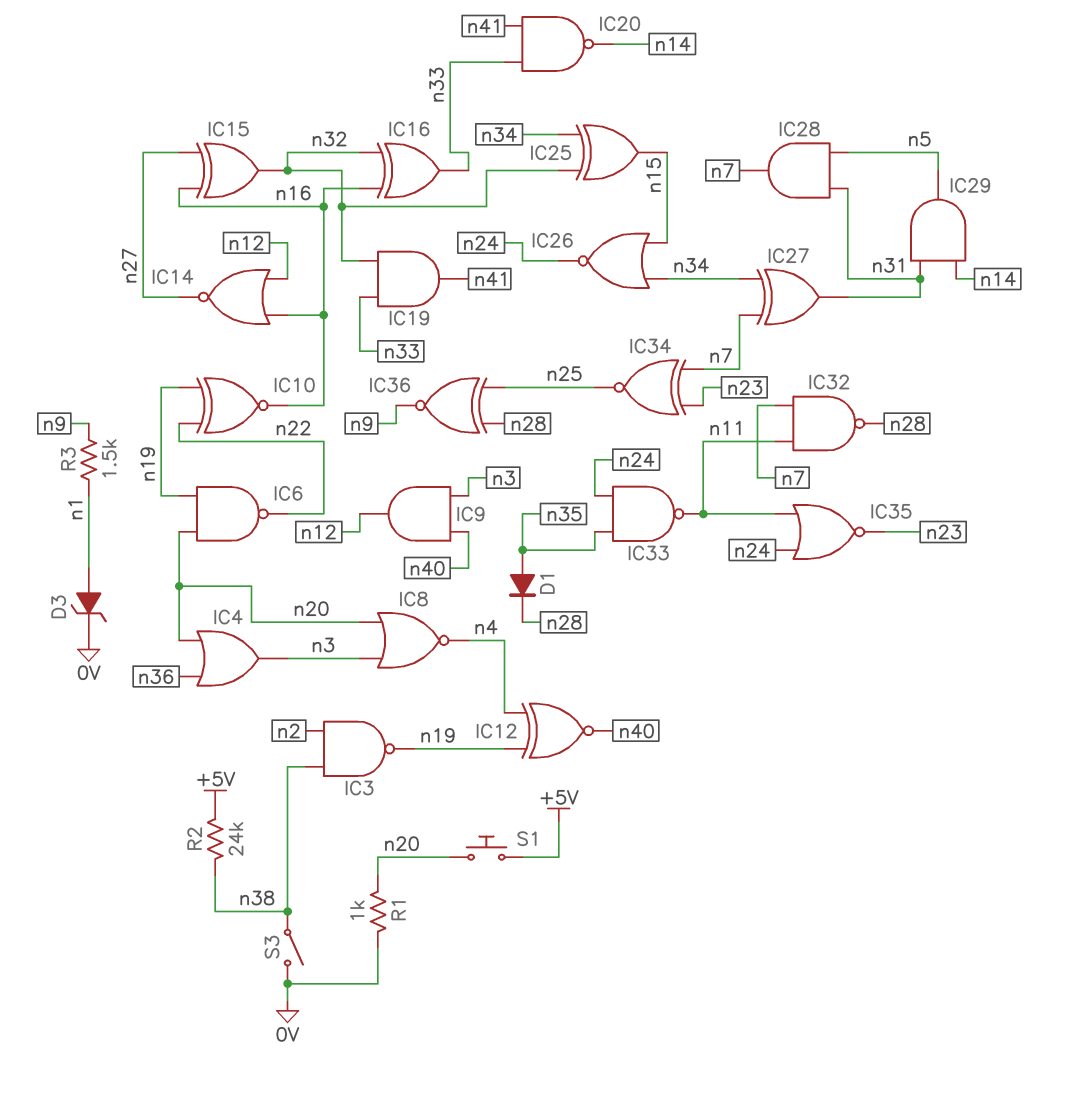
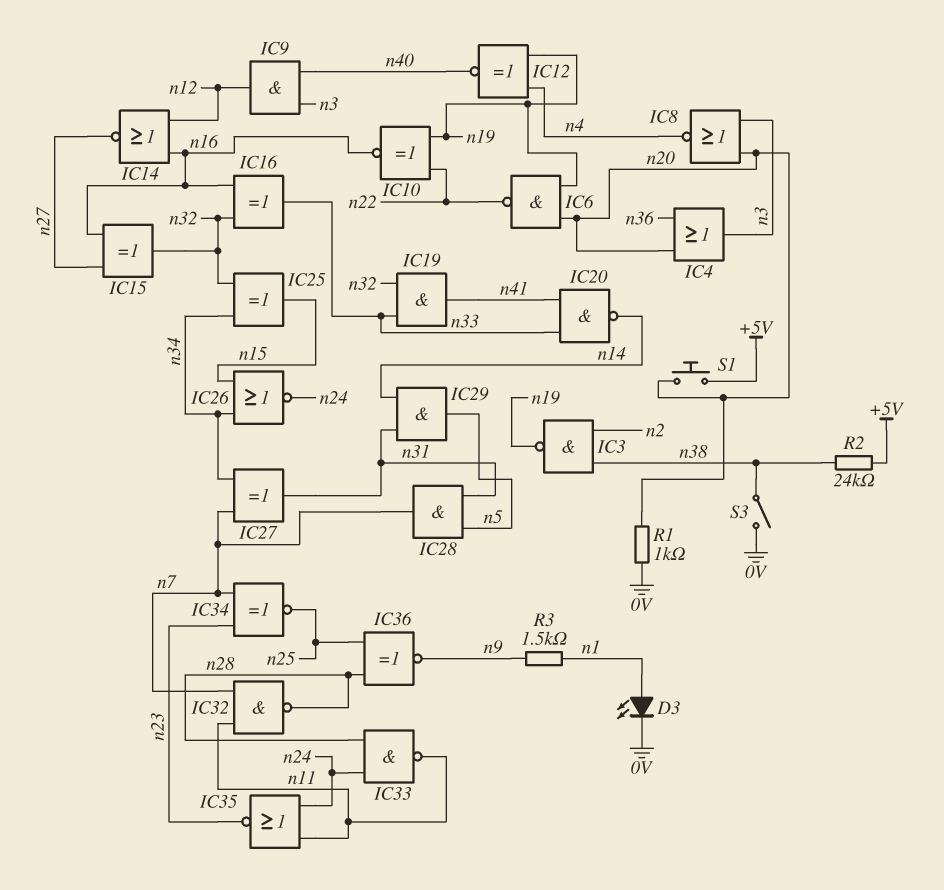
D1: diode (A n35, K n28) -> none
D3: zener (A n1, K 0V) -> LED (A n1, K 0V)
IC33: NAND (in n24, in n35, out n11) -> NAND (in n24, in n28, out n11)

